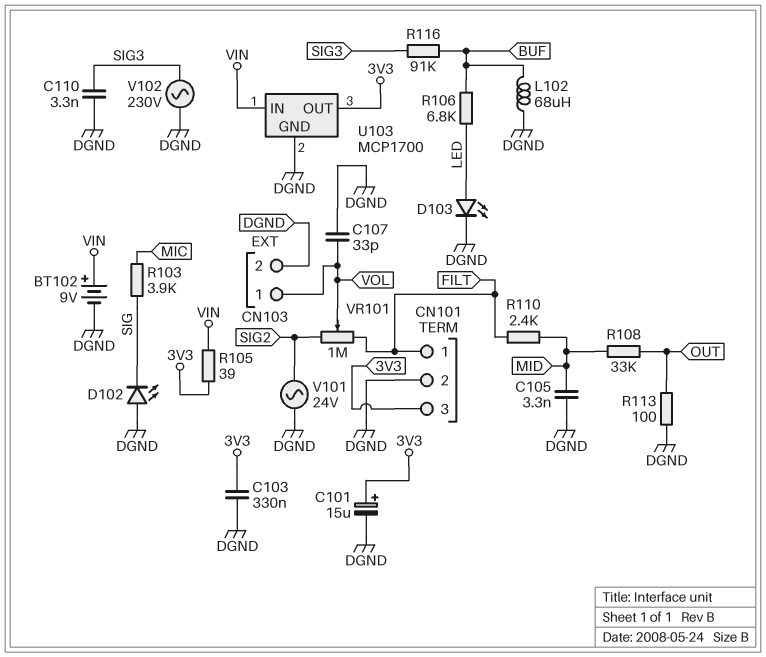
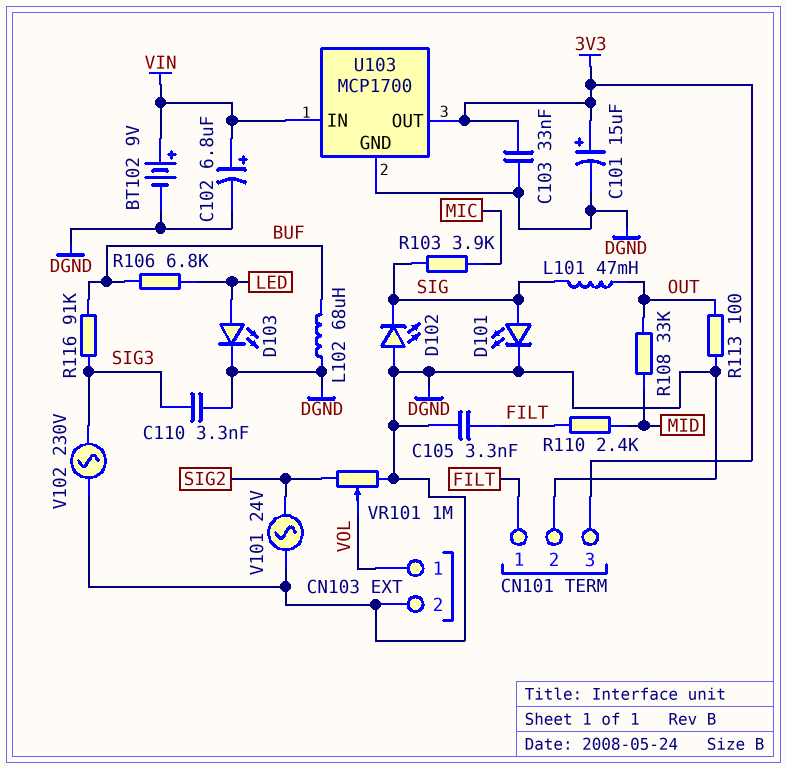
C102: none -> 6.8uF (plus VIN, minus DGND)
C103: 330nF (3V3, DGND) -> 33nF (3V3, DGND)
C105: 3.3nF (DGND, MID) -> 3.3nF (DGND, FILT)
C107: 33pF (DGND, VOL) -> none
D101: none -> LED (A SIG, K DGND)
L101: none -> 47mH (OUT, SIG)
R105: 39 (3V3, VIN) -> none
VR101: 1M (FILT, SIG2, wiper VOL) -> 1M (DGND, SIG2, wiper VOL)

